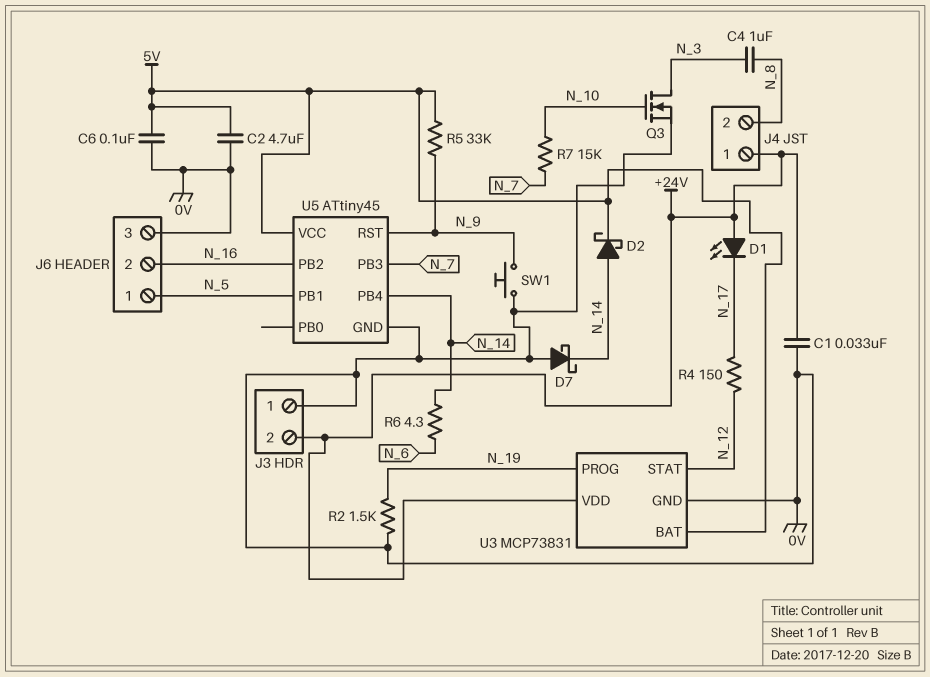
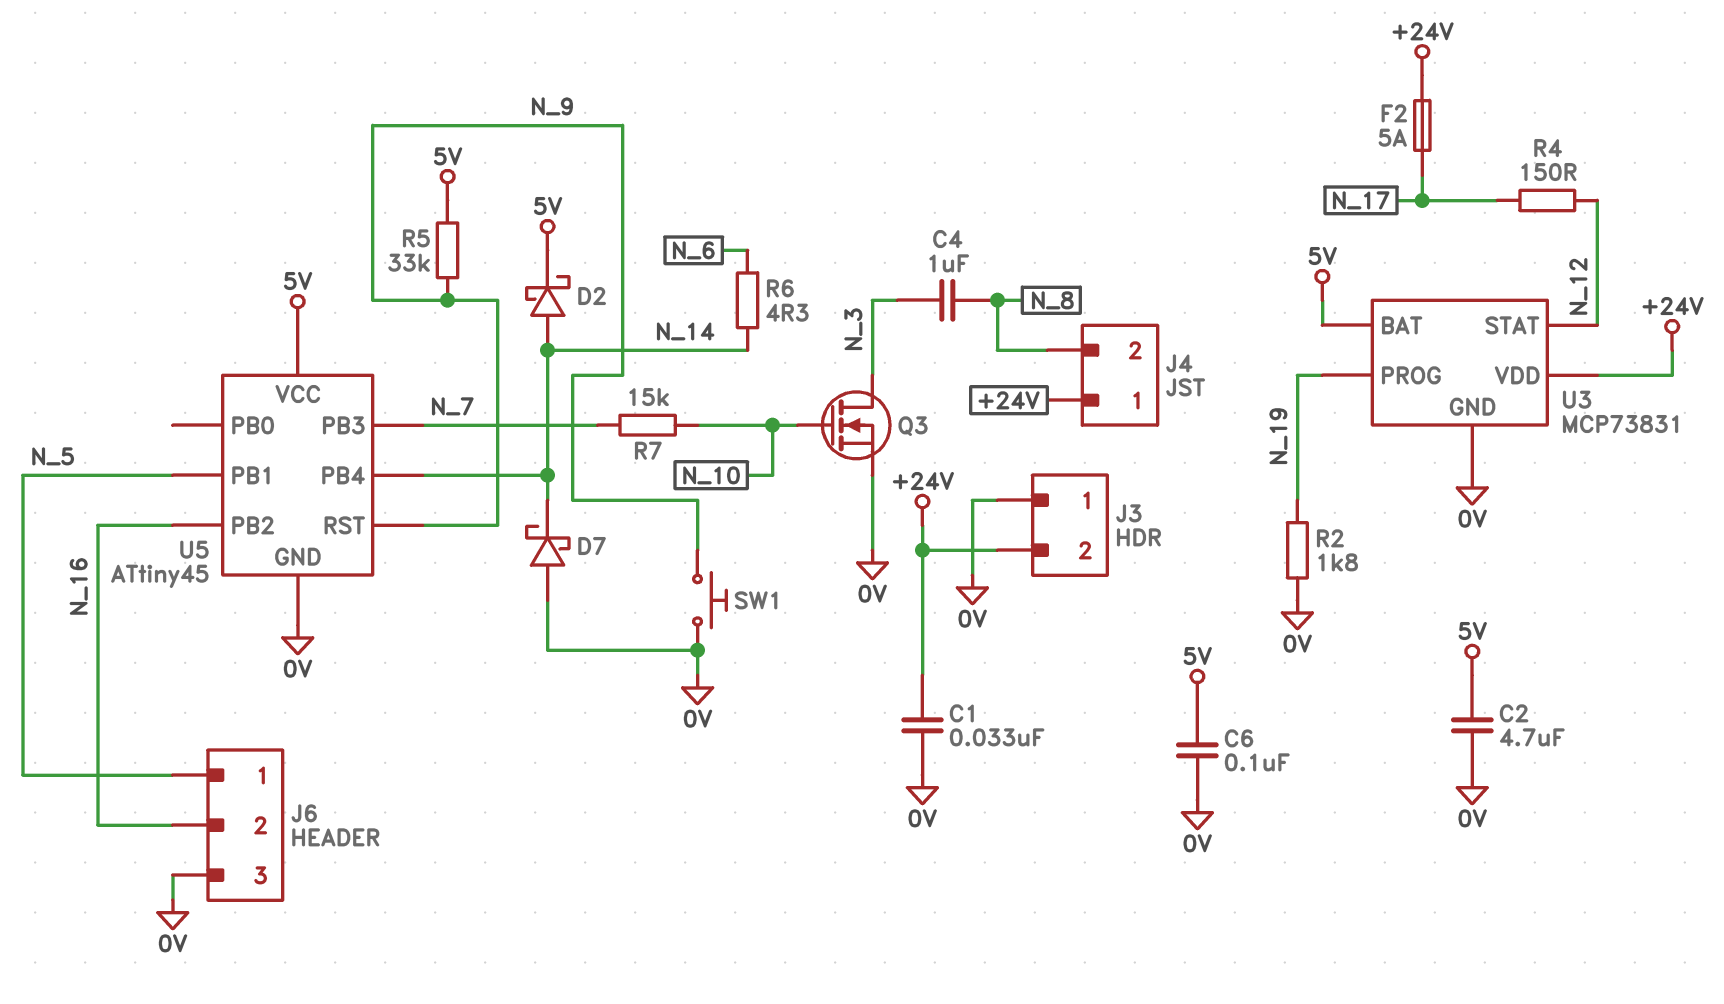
D1: LED (A +24V, K N_17) -> none
F2: none -> 5A (+24V, N_17)
R2: 1.5k (0V, N_19) -> 1.8k (0V, N_19)

